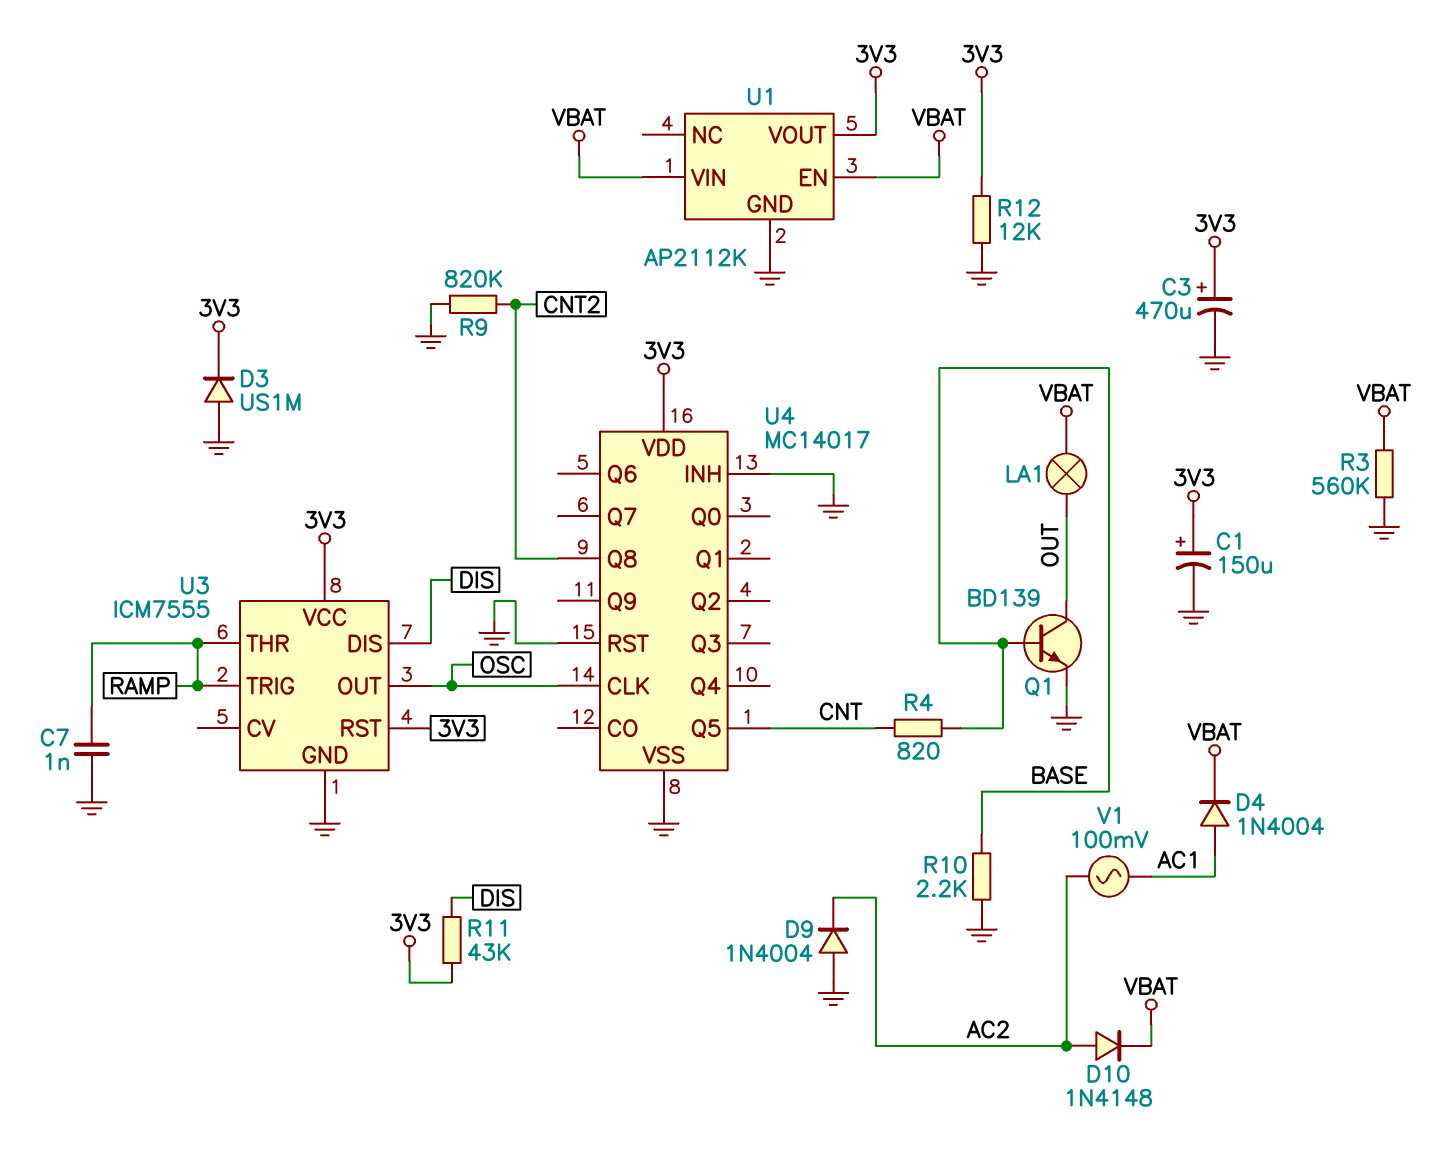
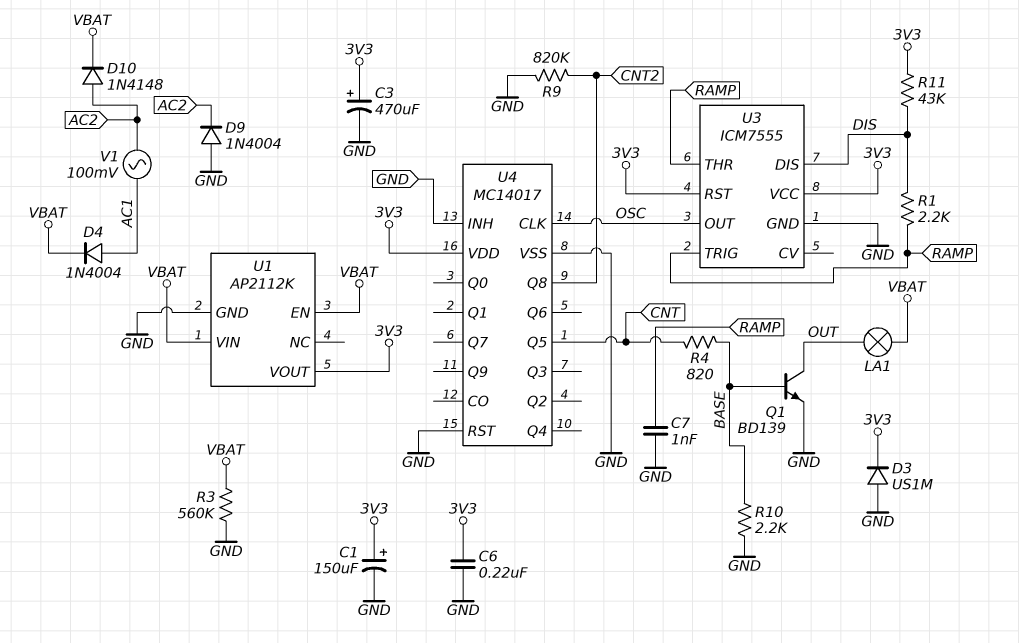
C6: none -> 220nF (3V3, GND)
R1: none -> 2.2k (DIS, RAMP)
R12: 12k (3V3, GND) -> none

